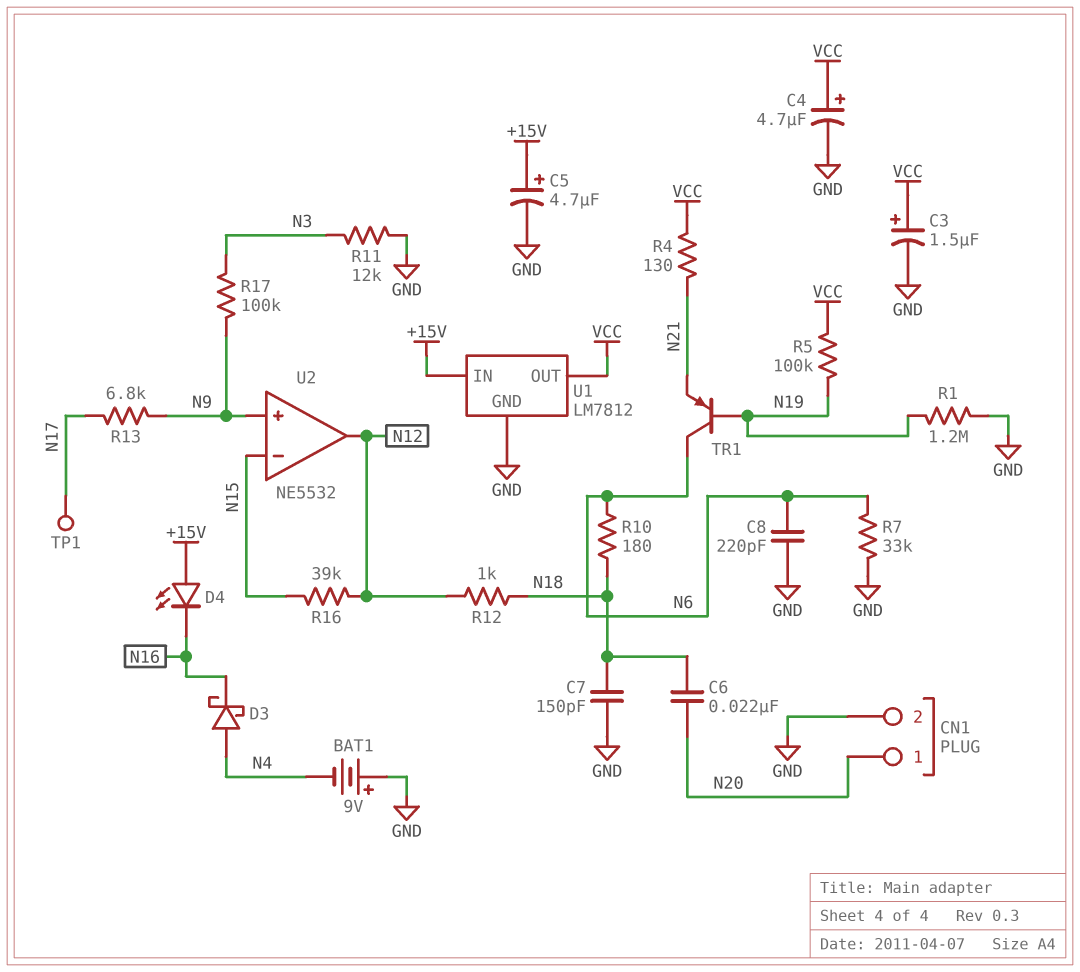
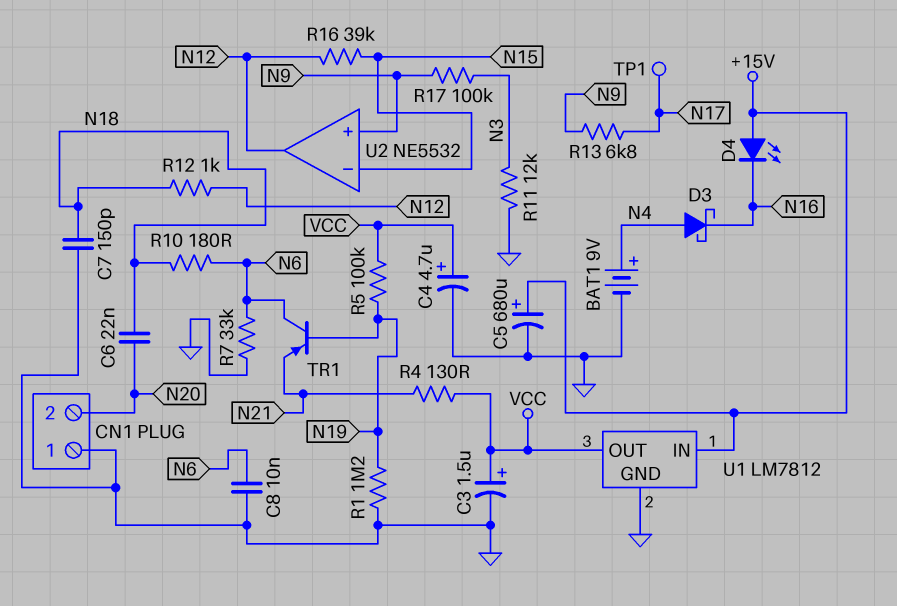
BAT1: 9V (plus GND, minus N4) -> 9V (plus N4, minus GND)
C5: 4.7uF (plus +15V, minus GND) -> 680uF (plus +15V, minus GND)
C8: 220pF (GND, N6) -> 10nF (GND, N6)
CN1 pin 1: N20 -> GND
CN1 pin 2: GND -> N20

